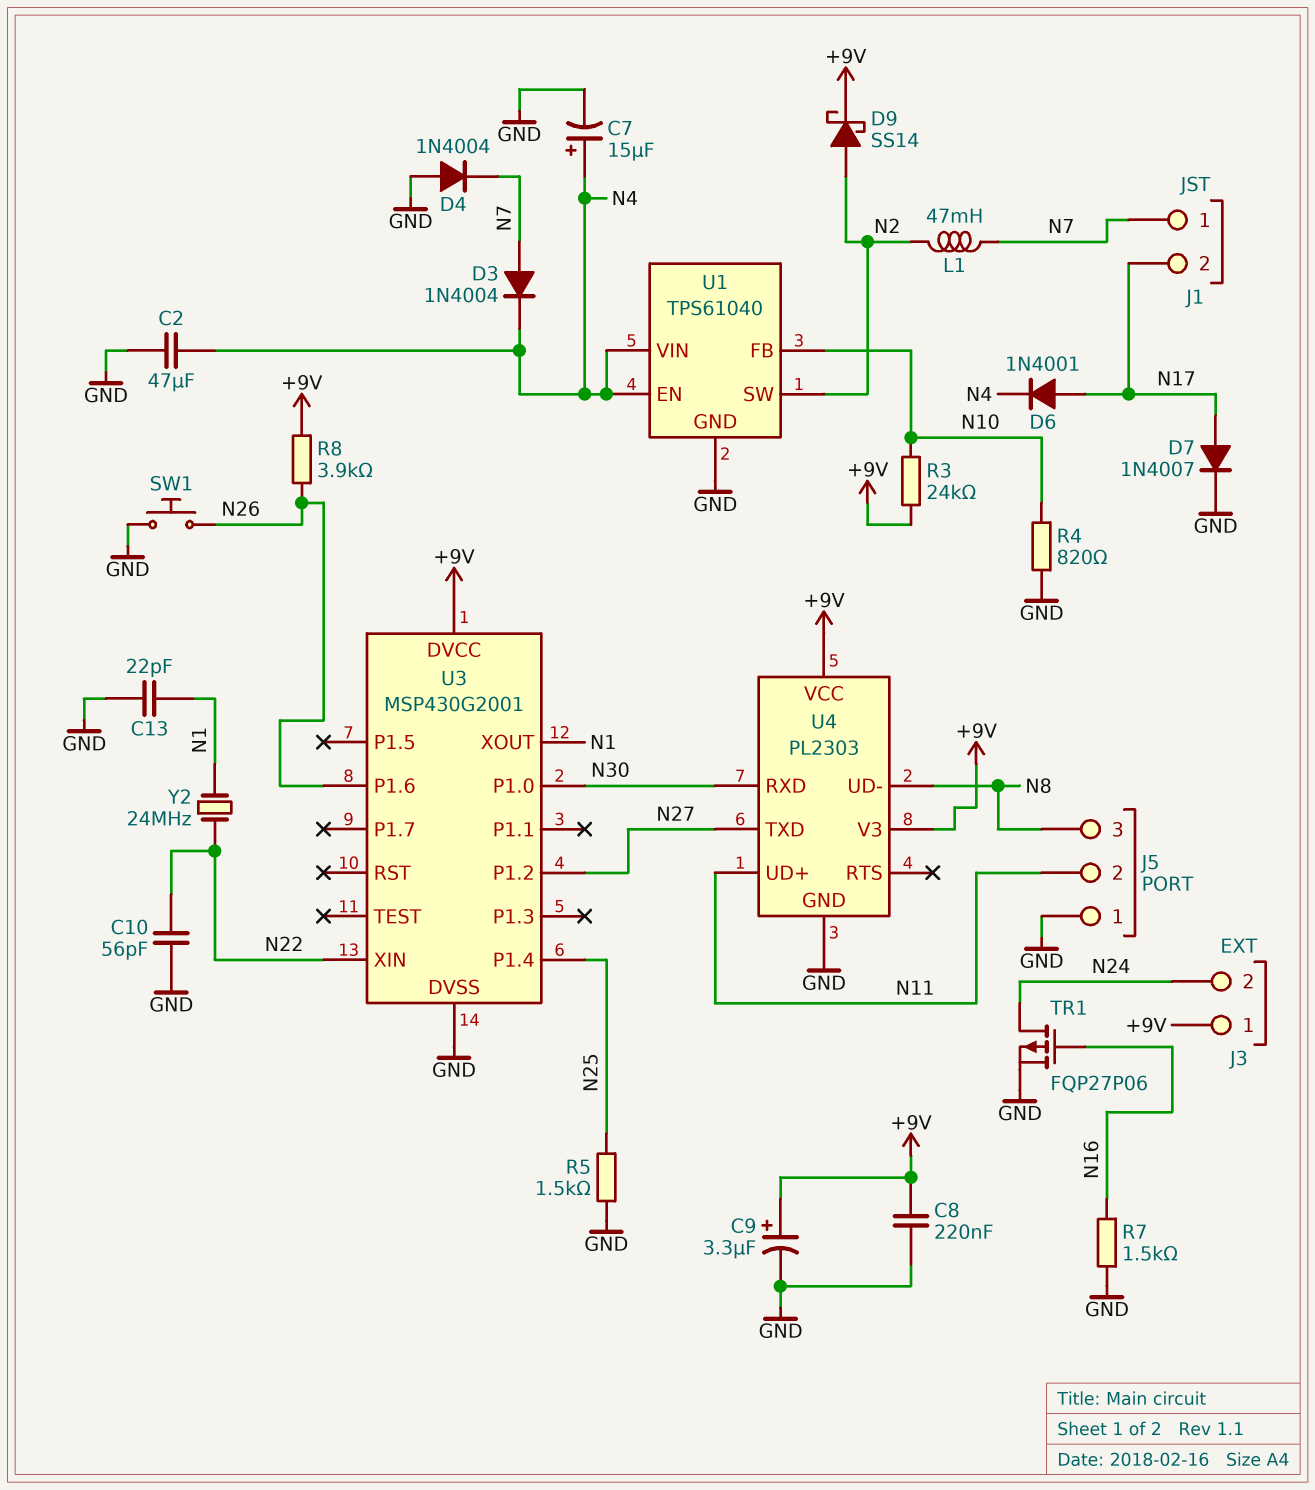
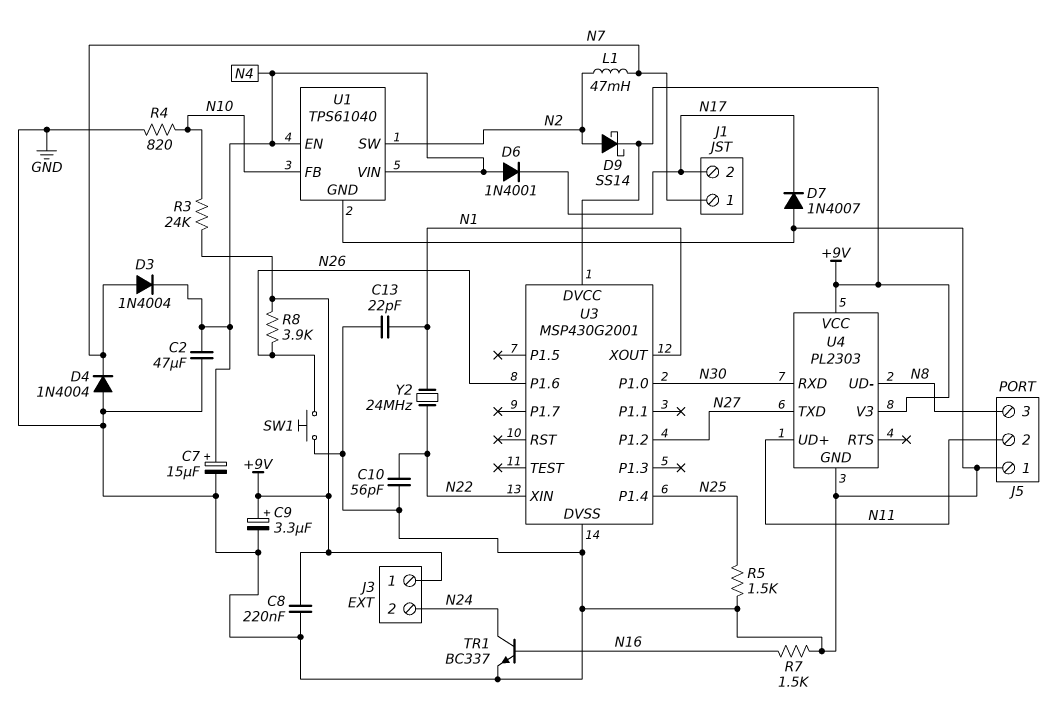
D6: diode 1N4001 (A N17, K N4) -> diode 1N4001 (A N4, K N17)
D7: diode 1N4007 (A N17, K GND) -> diode 1N4007 (A GND, K N17)
TR1: PMOS FQP27P06 (G N16, D N24, S GND) -> NPN BC337 (B N16, C N24, E GND)

